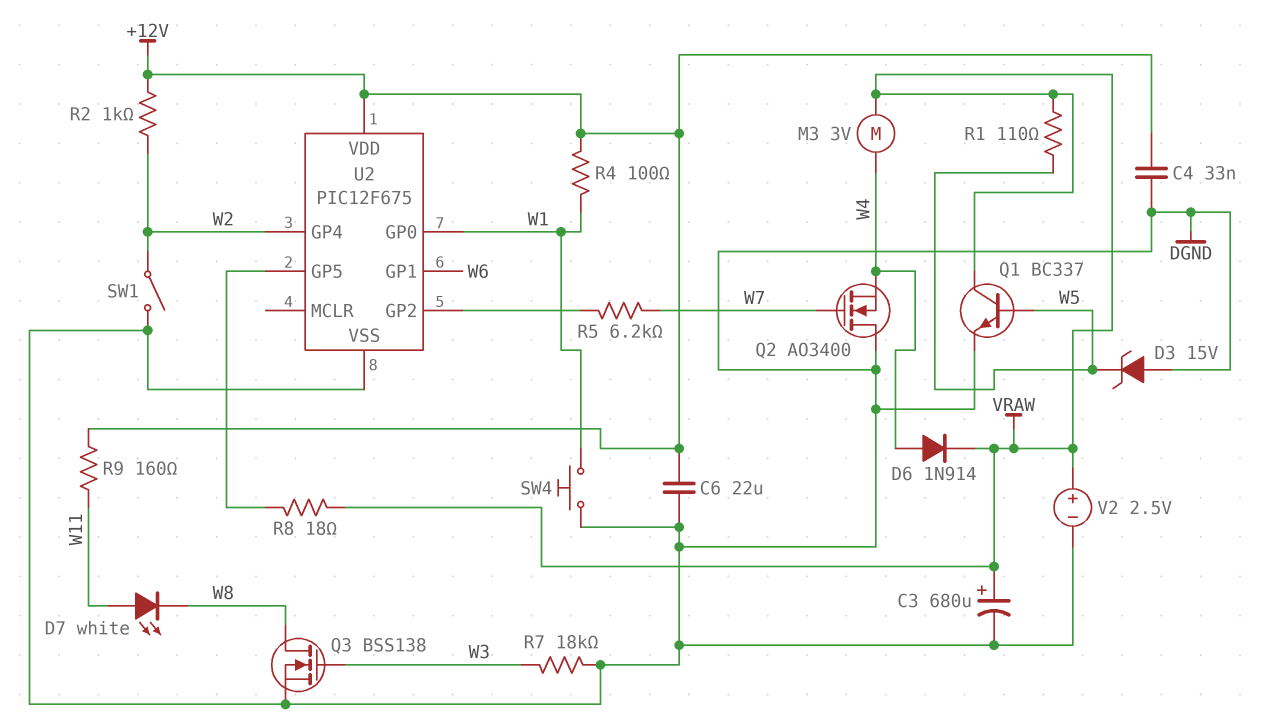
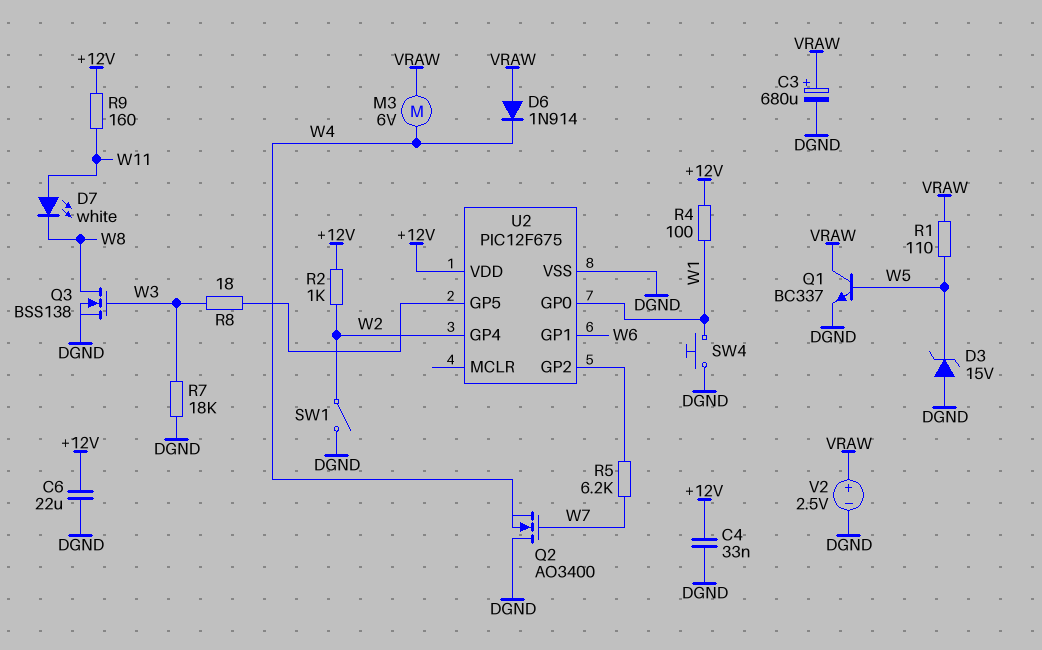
D6: diode 1N914 (A W4, K VRAW) -> diode 1N914 (A VRAW, K W4)
M3: motor 3V (VRAW, W4) -> motor 6V (VRAW, W4)
R8: 18 (U2/GP5, VRAW) -> 18 (U2/GP5, W3)

